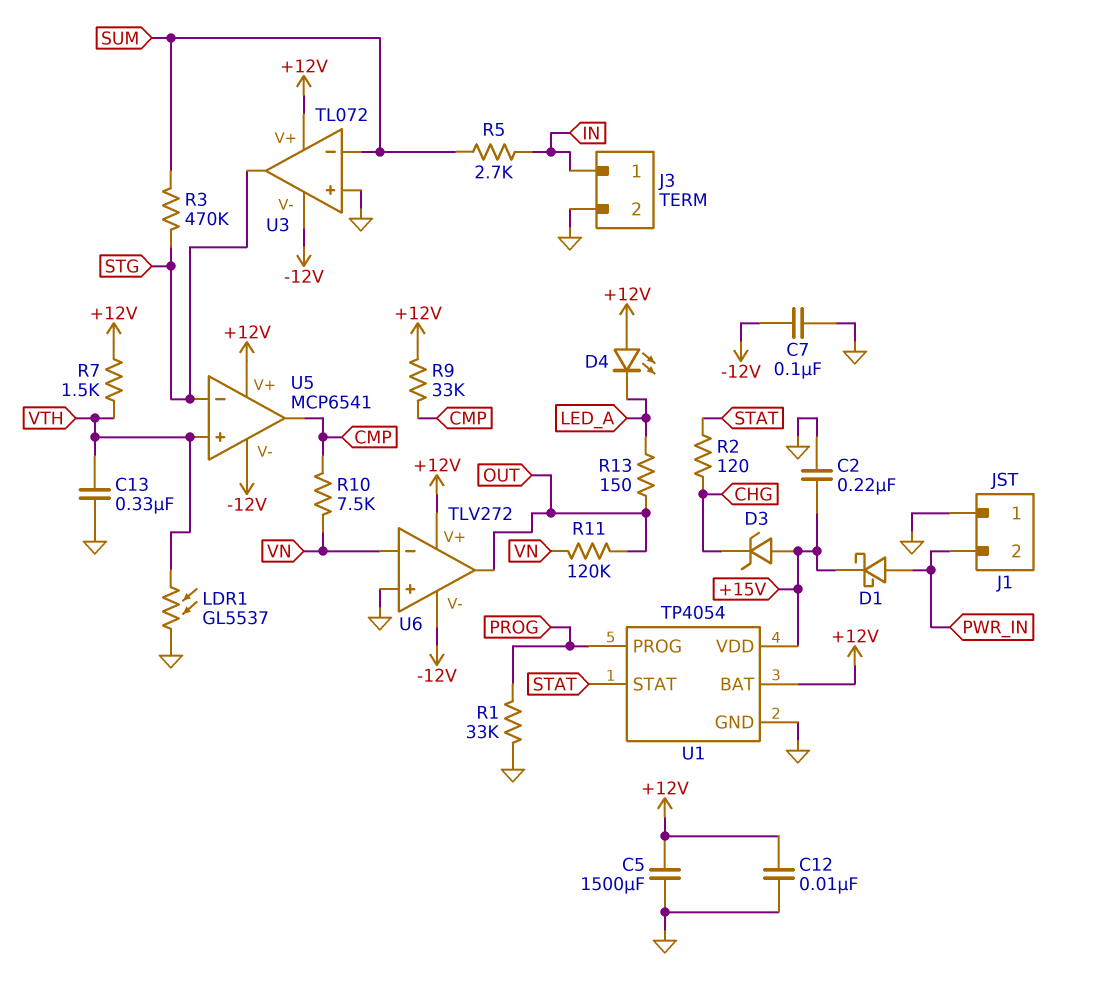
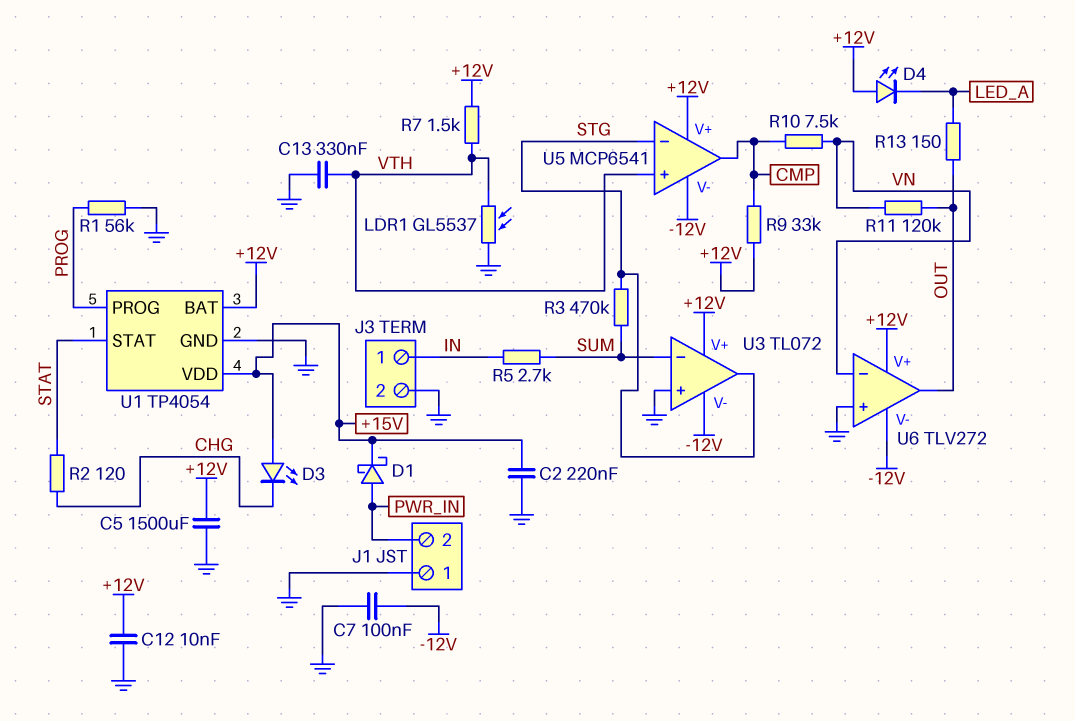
D3: zener (A +15V, K CHG) -> LED (A +15V, K CHG)
R1: 33k (GND, PROG) -> 56k (GND, PROG)

